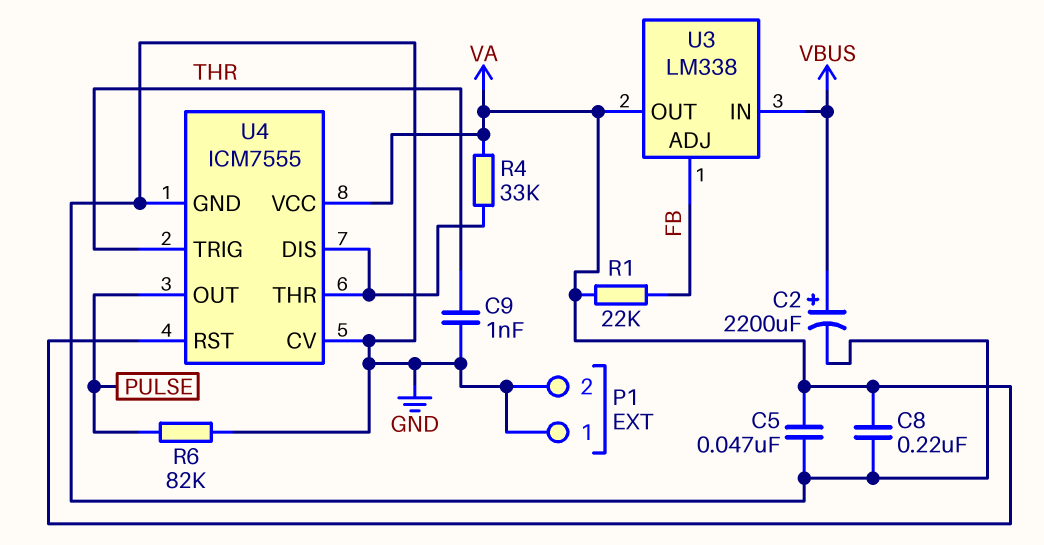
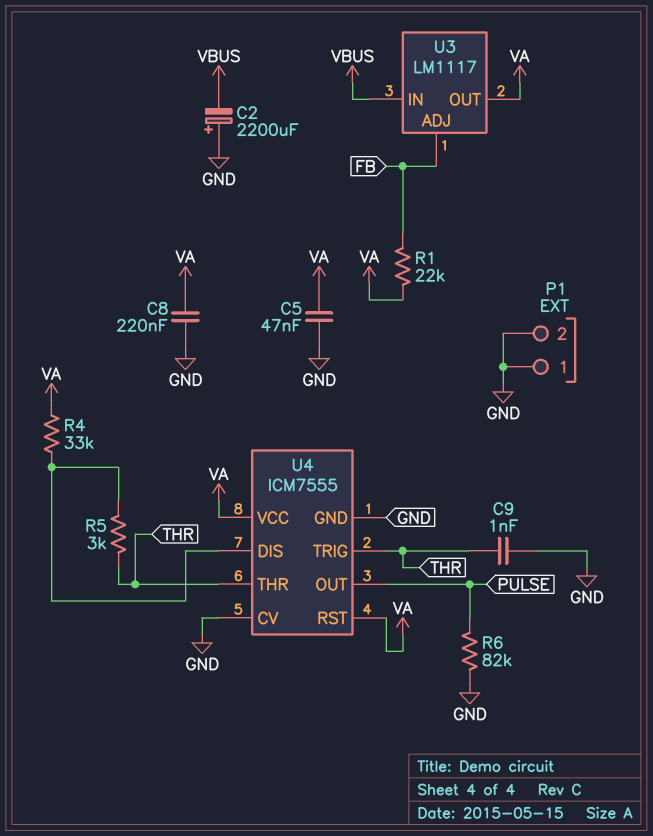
C2: 2200uF (plus VBUS, minus GND) -> 2200uF (plus GND, minus VBUS)
R5: none -> 3k (THR, U4/DIS)
U3: LM338 -> LM1117
U4 pin THR: U4/DIS -> THR

